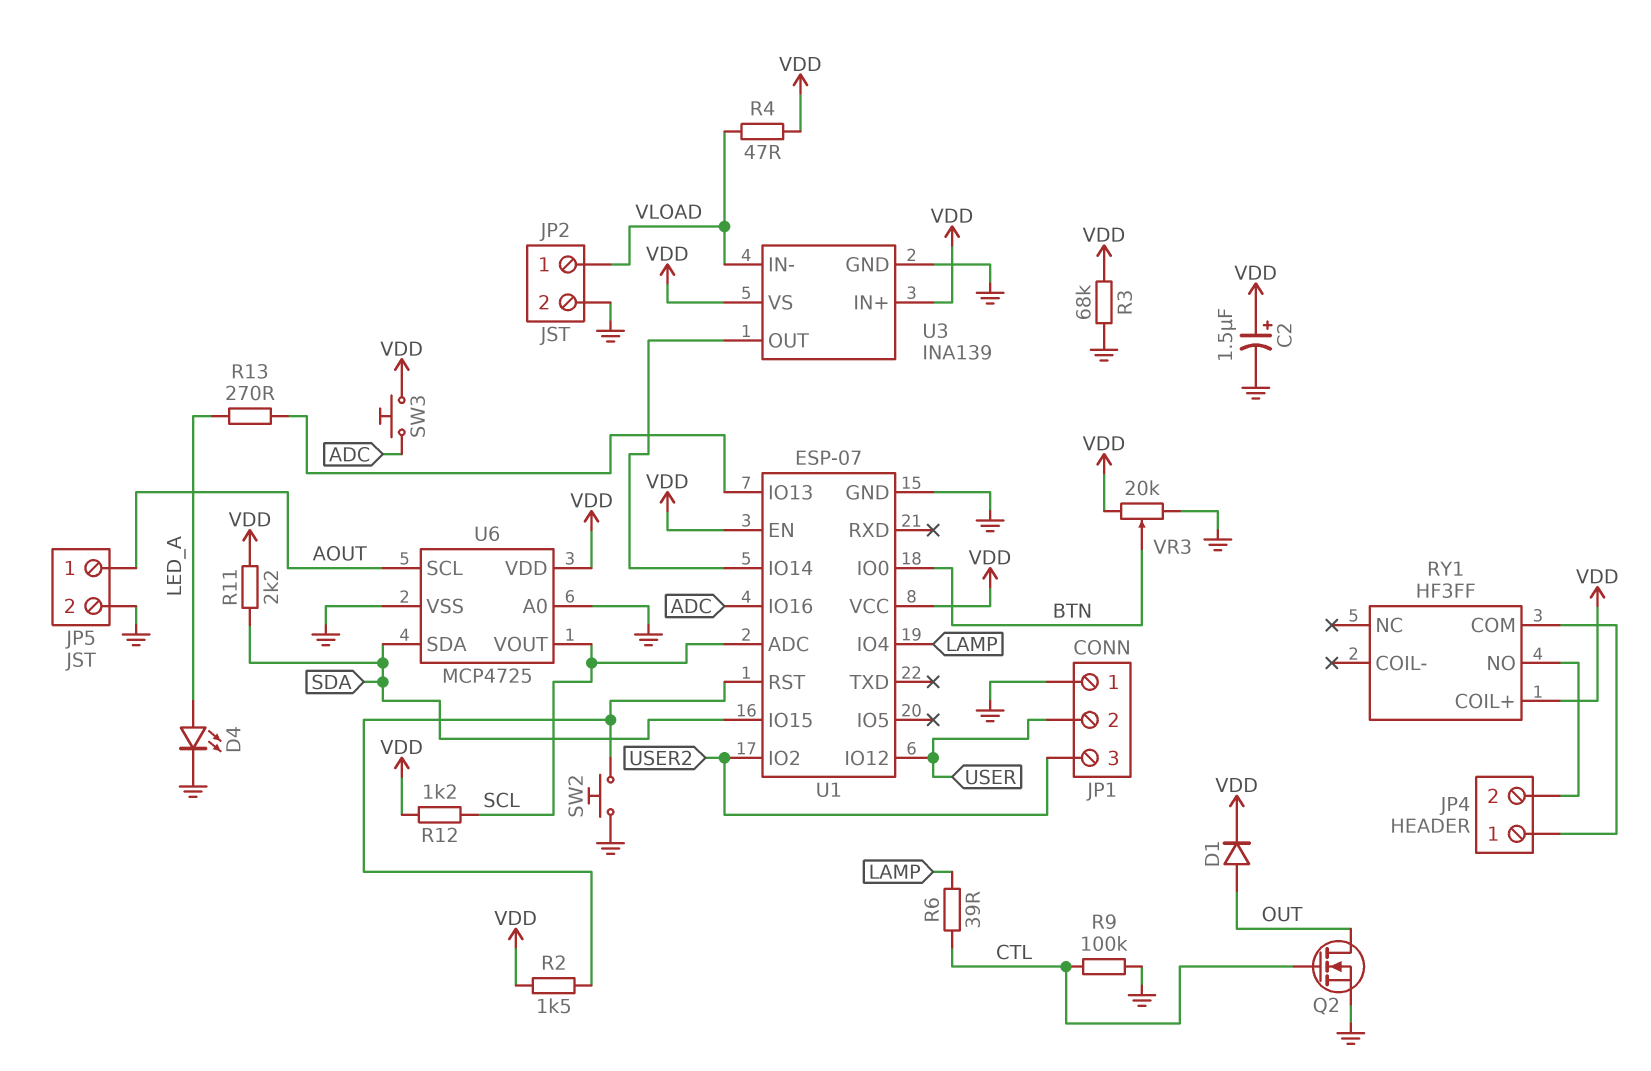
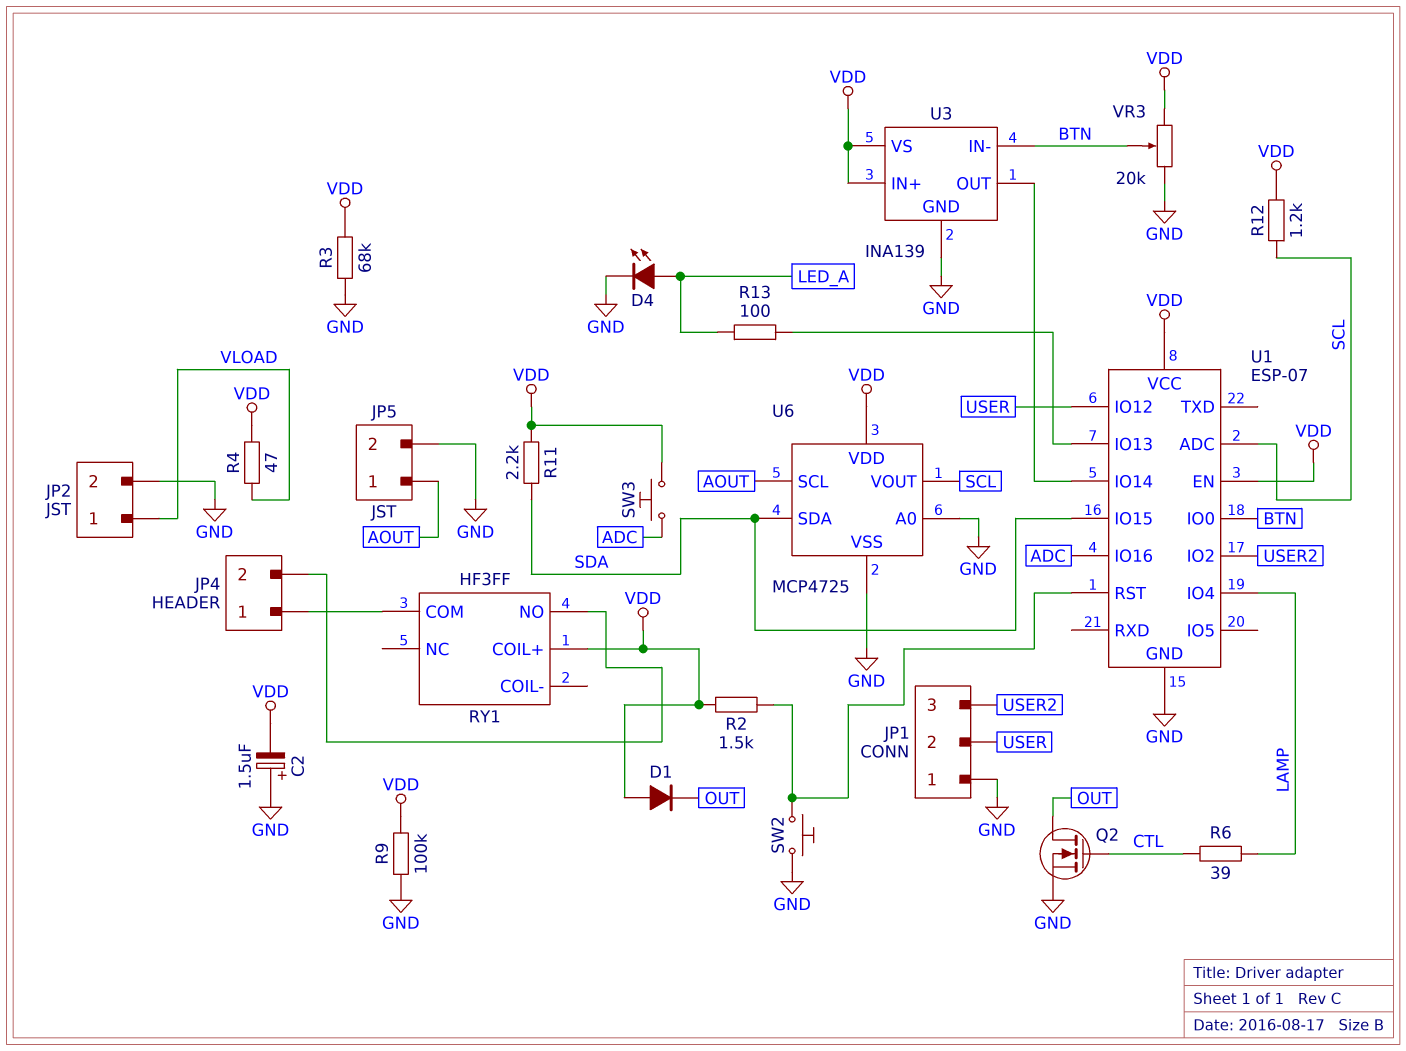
C2: 1.5uF (plus VDD, minus GND) -> 1.5uF (plus GND, minus VDD)
D1: diode (A OUT, K VDD) -> diode (A VDD, K OUT)
R9: 100k (CTL, GND) -> 100k (GND, VDD)
R13: 270 (LED_A, U1/IO13) -> 100 (LED_A, U1/IO13)
U3 pin IN-: VLOAD -> BTN

